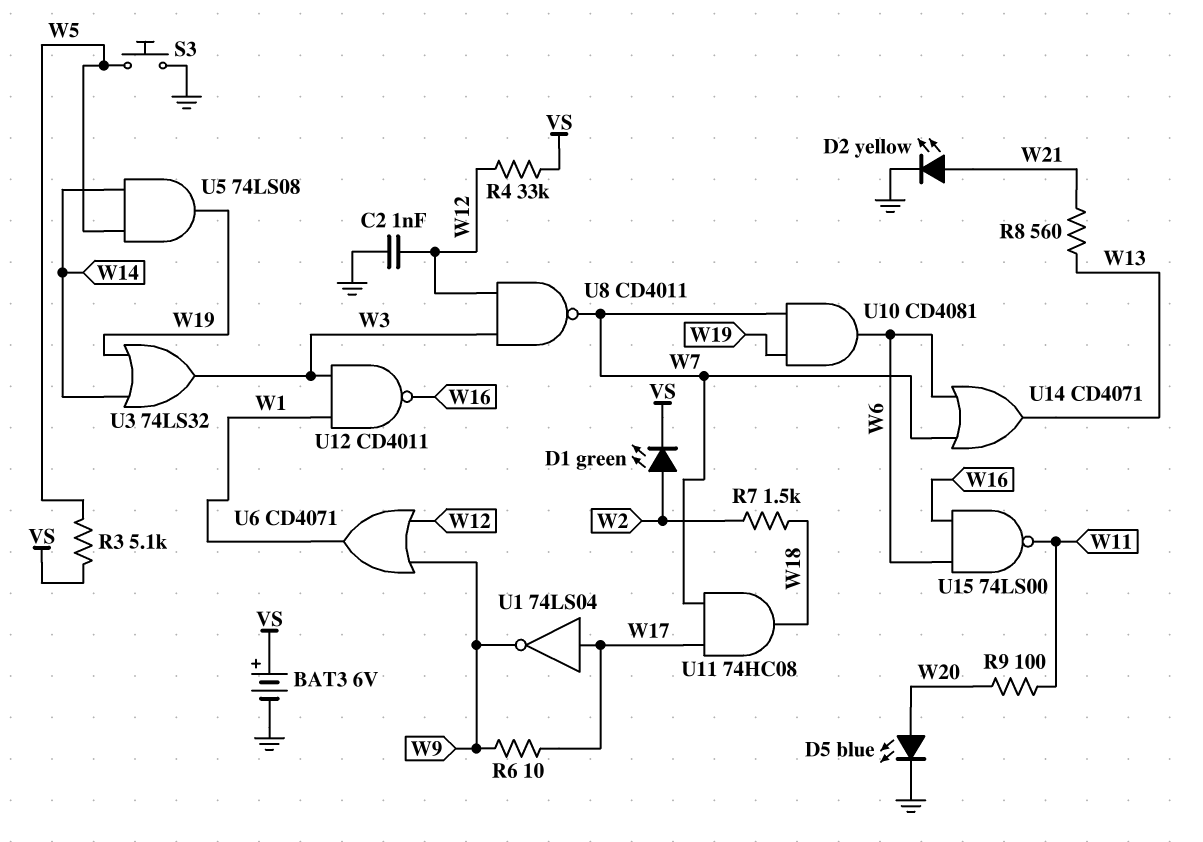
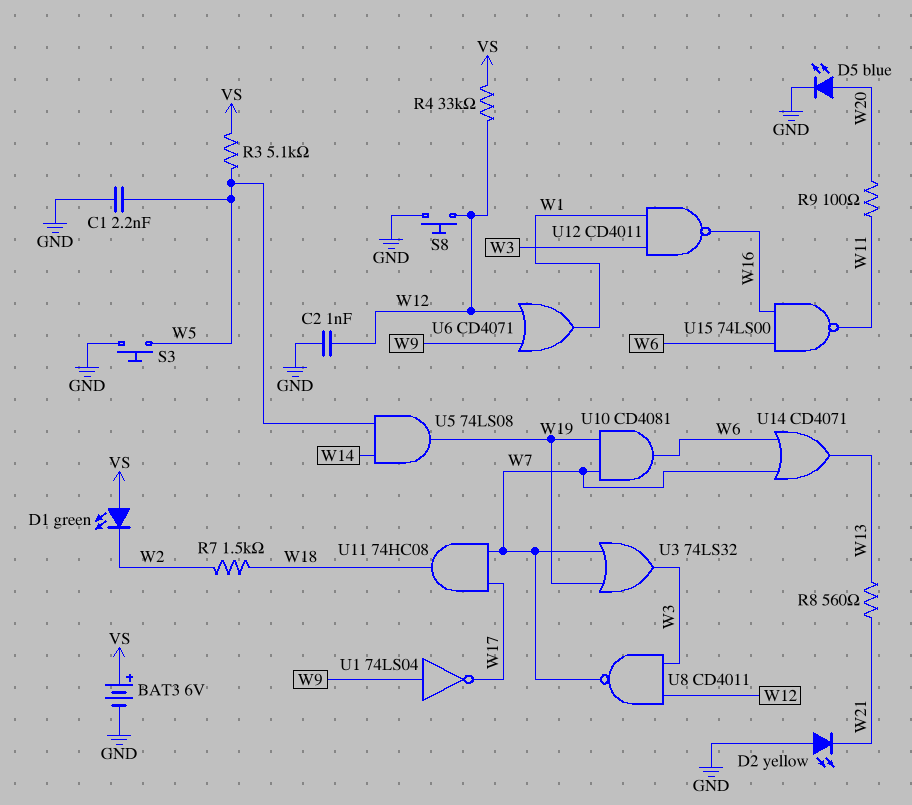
C1: none -> 2.2nF (GND, W5)
D1: LED green (A W2, K VS) -> LED green (A VS, K W2)
D2: LED yellow (A W21, K GND) -> LED yellow (A GND, K W21)
R6: 10 (W9, W17) -> none
S8: none -> button (GND, W12)
U1: NOT 74LS04 (in W17, out W9) -> NOT 74LS04 (in W9, out W17)
U3: OR 74LS32 (in W14, in W19, out W3) -> OR 74LS32 (in W7, in W19, out W3)

